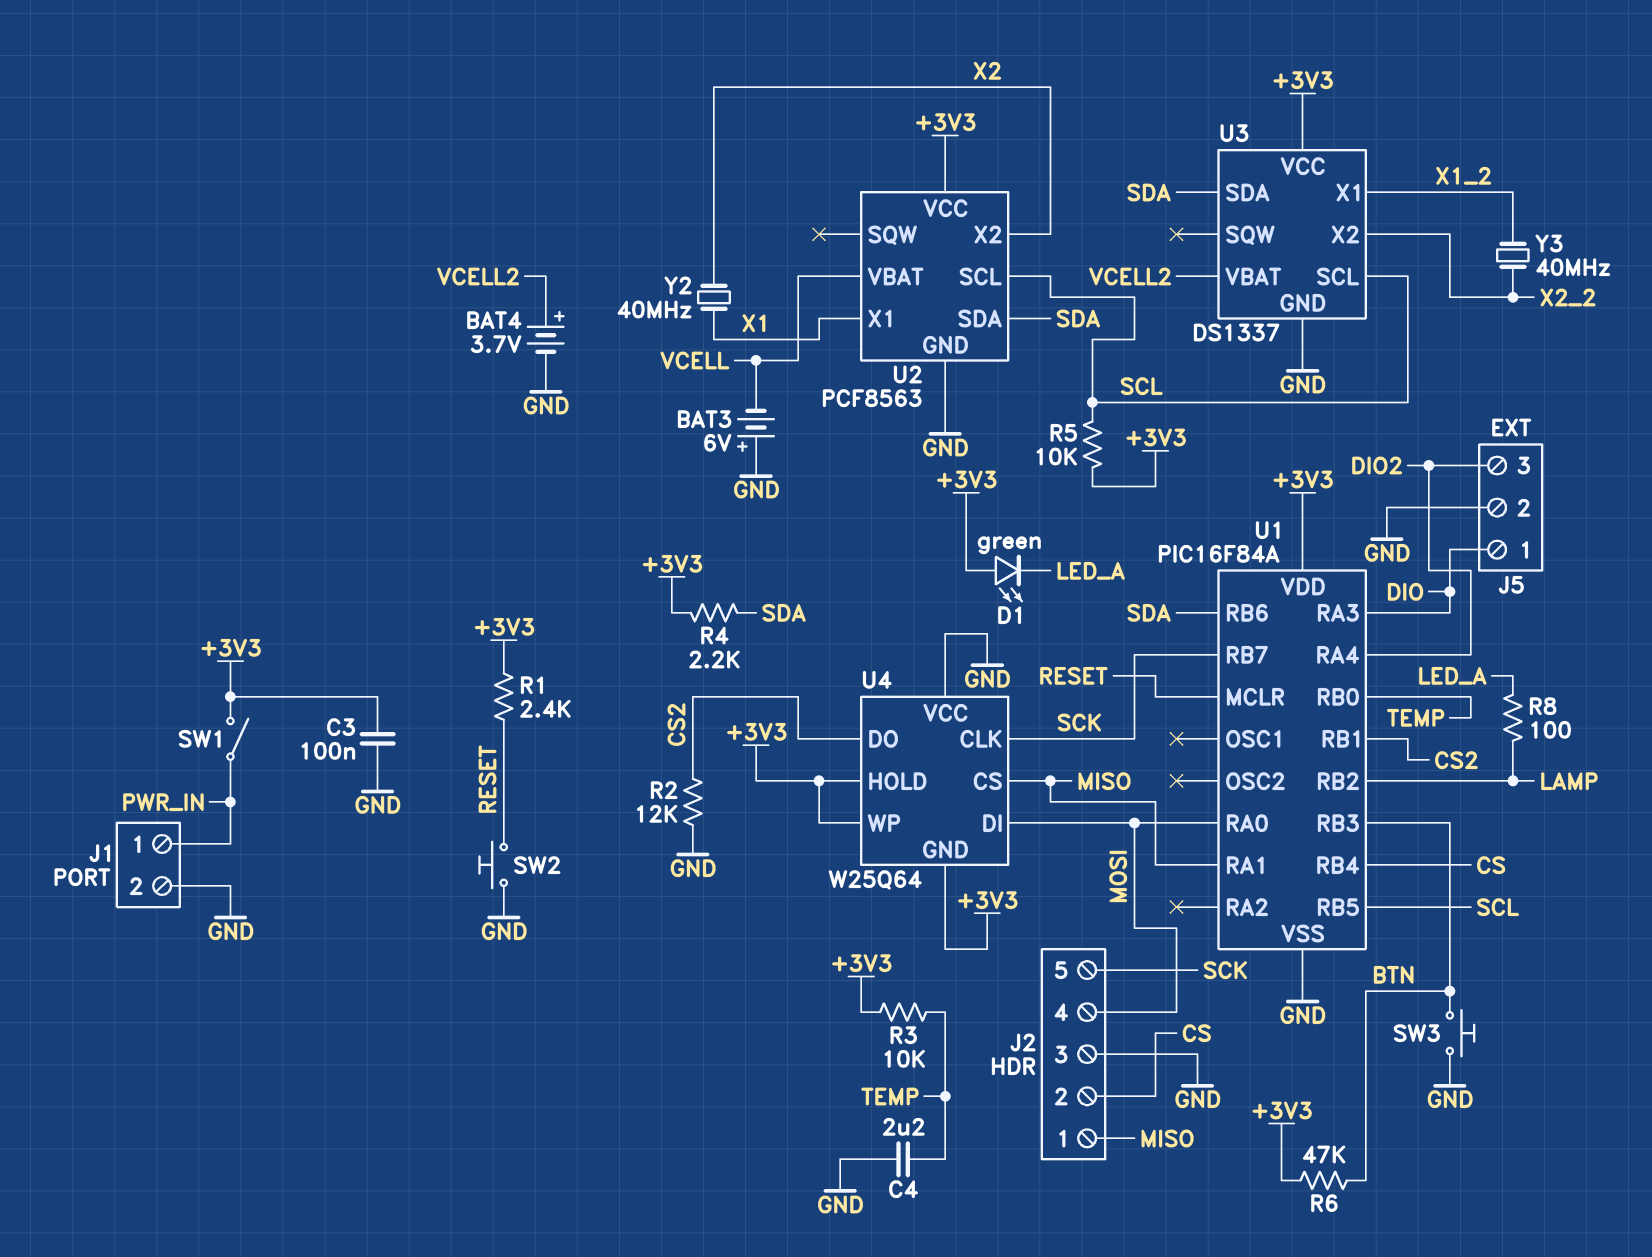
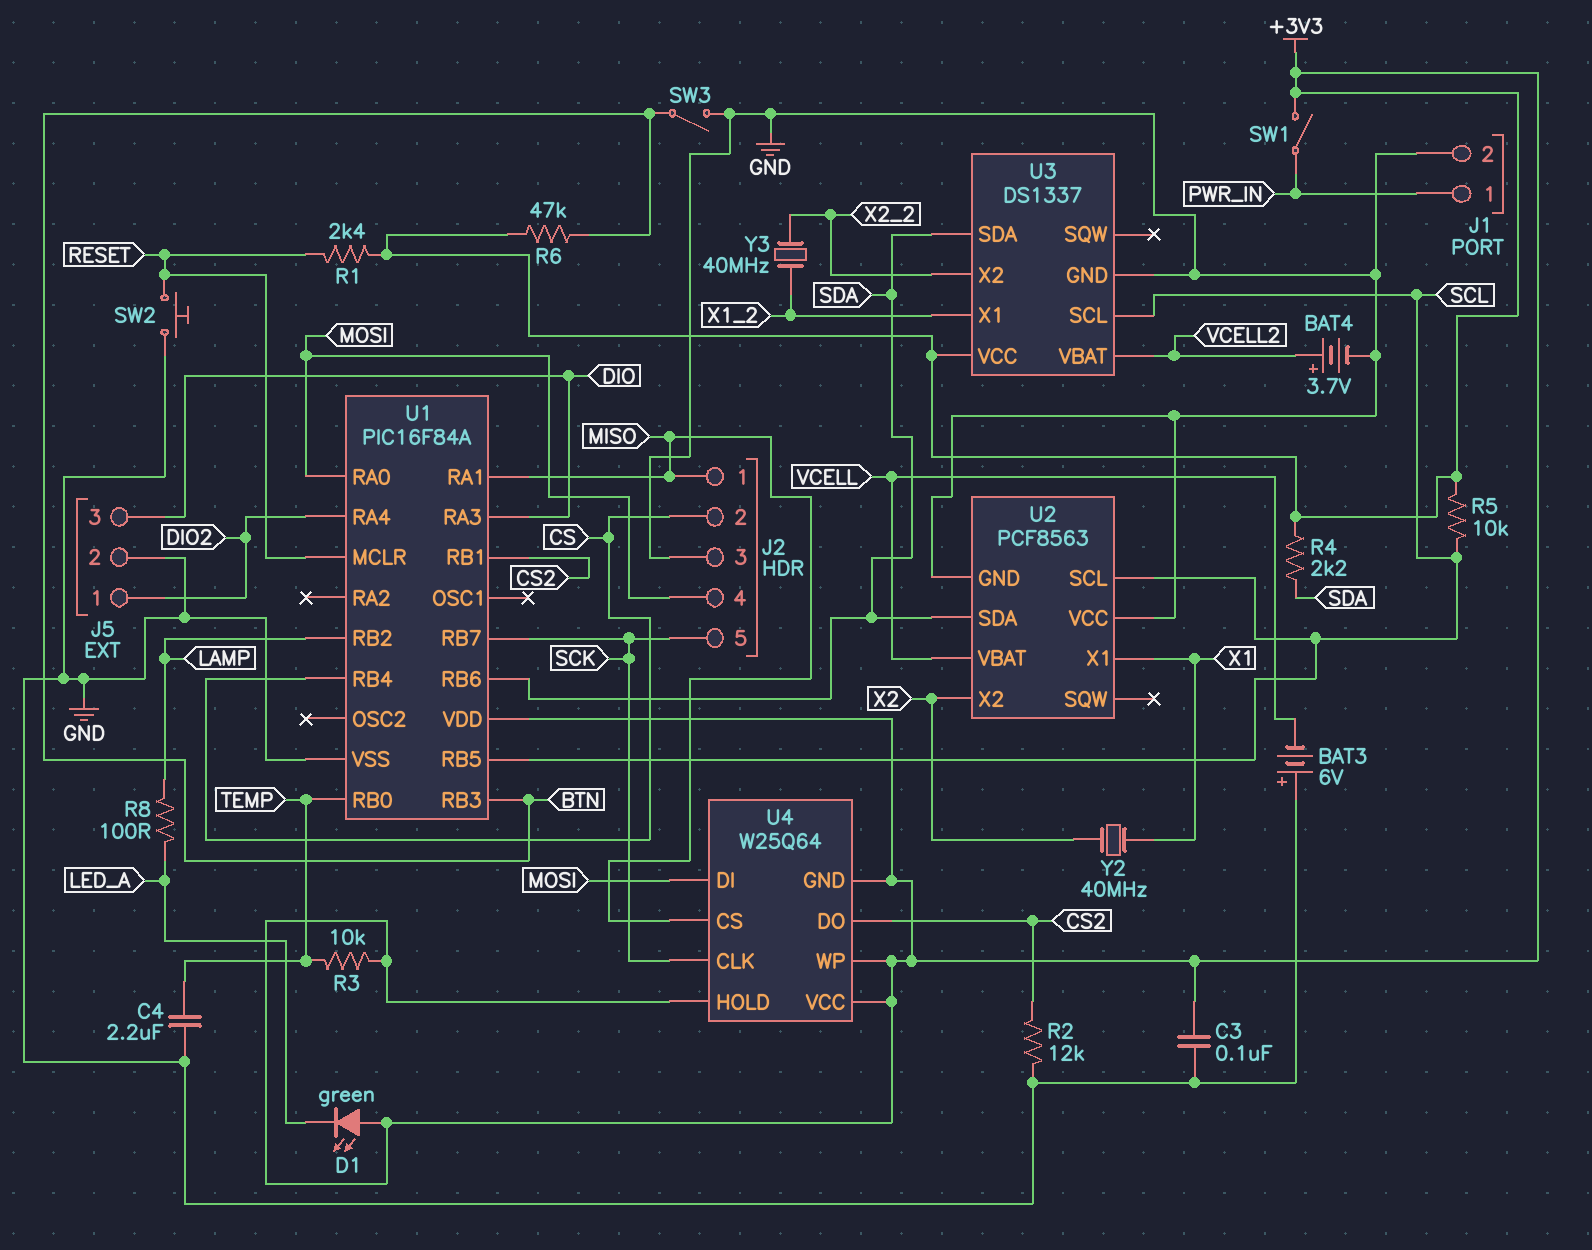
J5 pin 1: DIO -> DIO2
J5 pin 3: DIO2 -> DIO
SW3: button (BTN, GND) -> switch (BTN, GND)
U2 pin VCC: +3V3 -> GND
U4 pin VCC: GND -> +3V3

